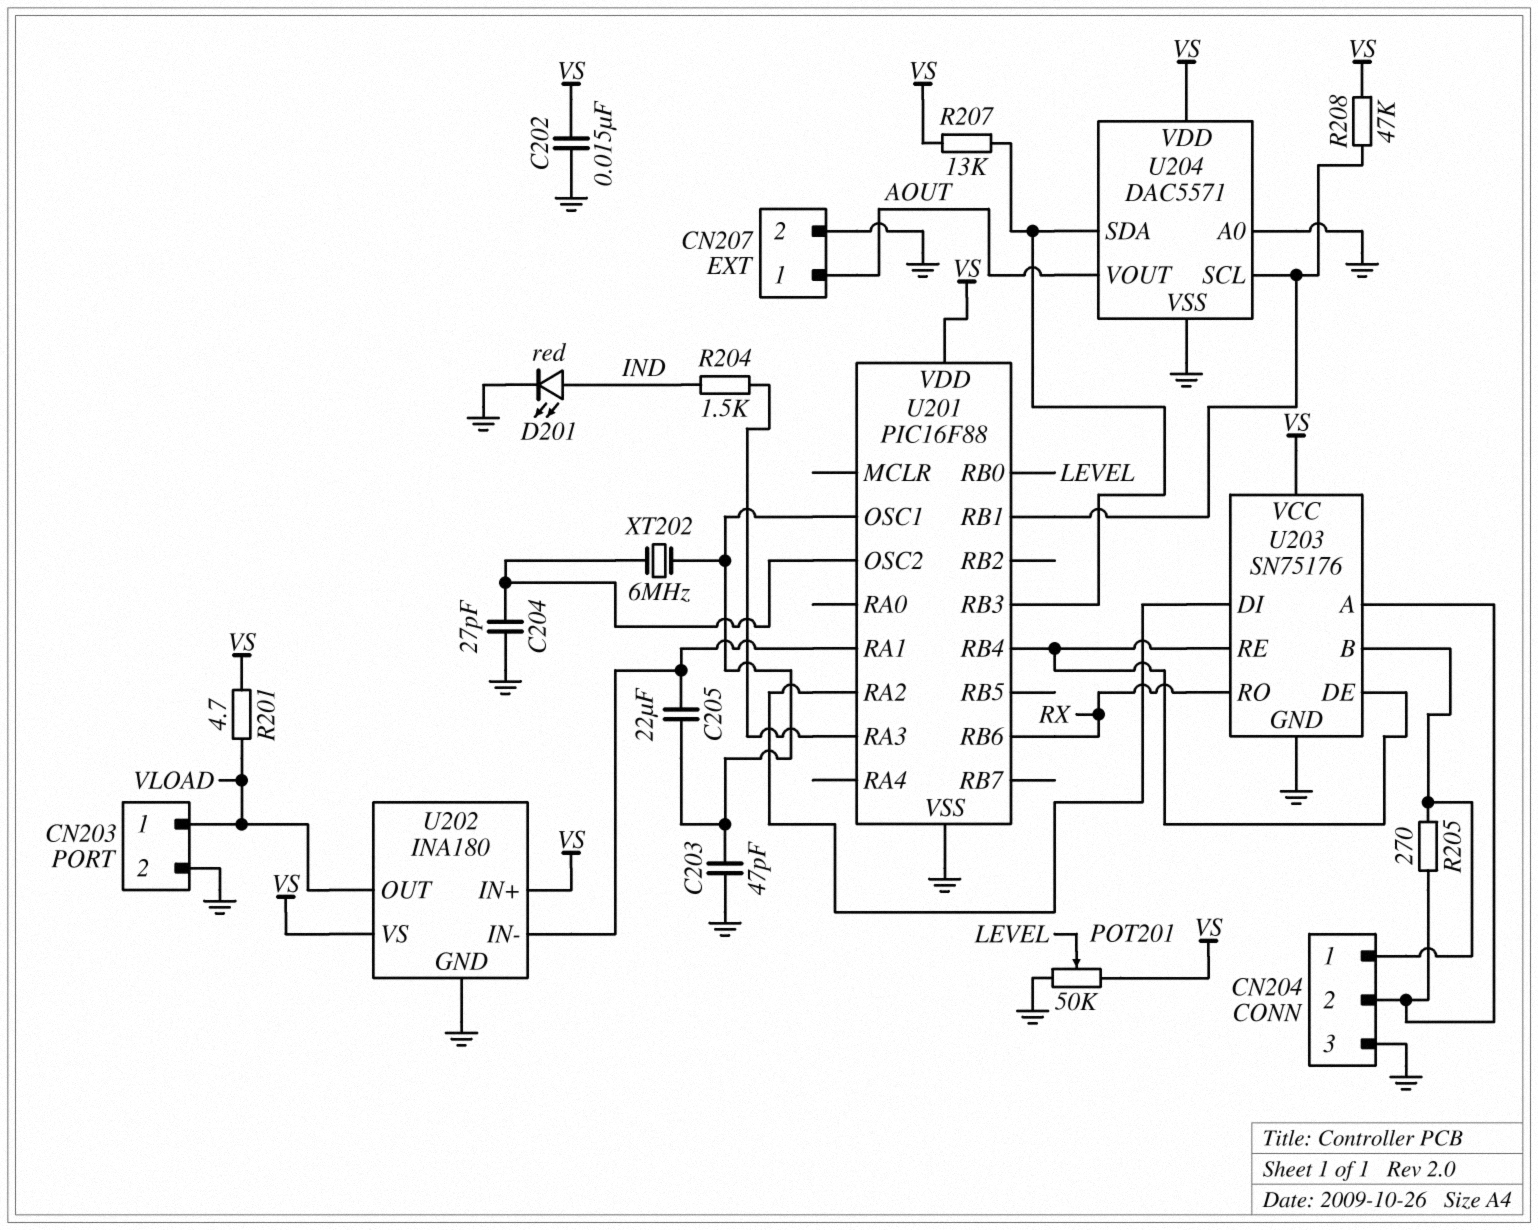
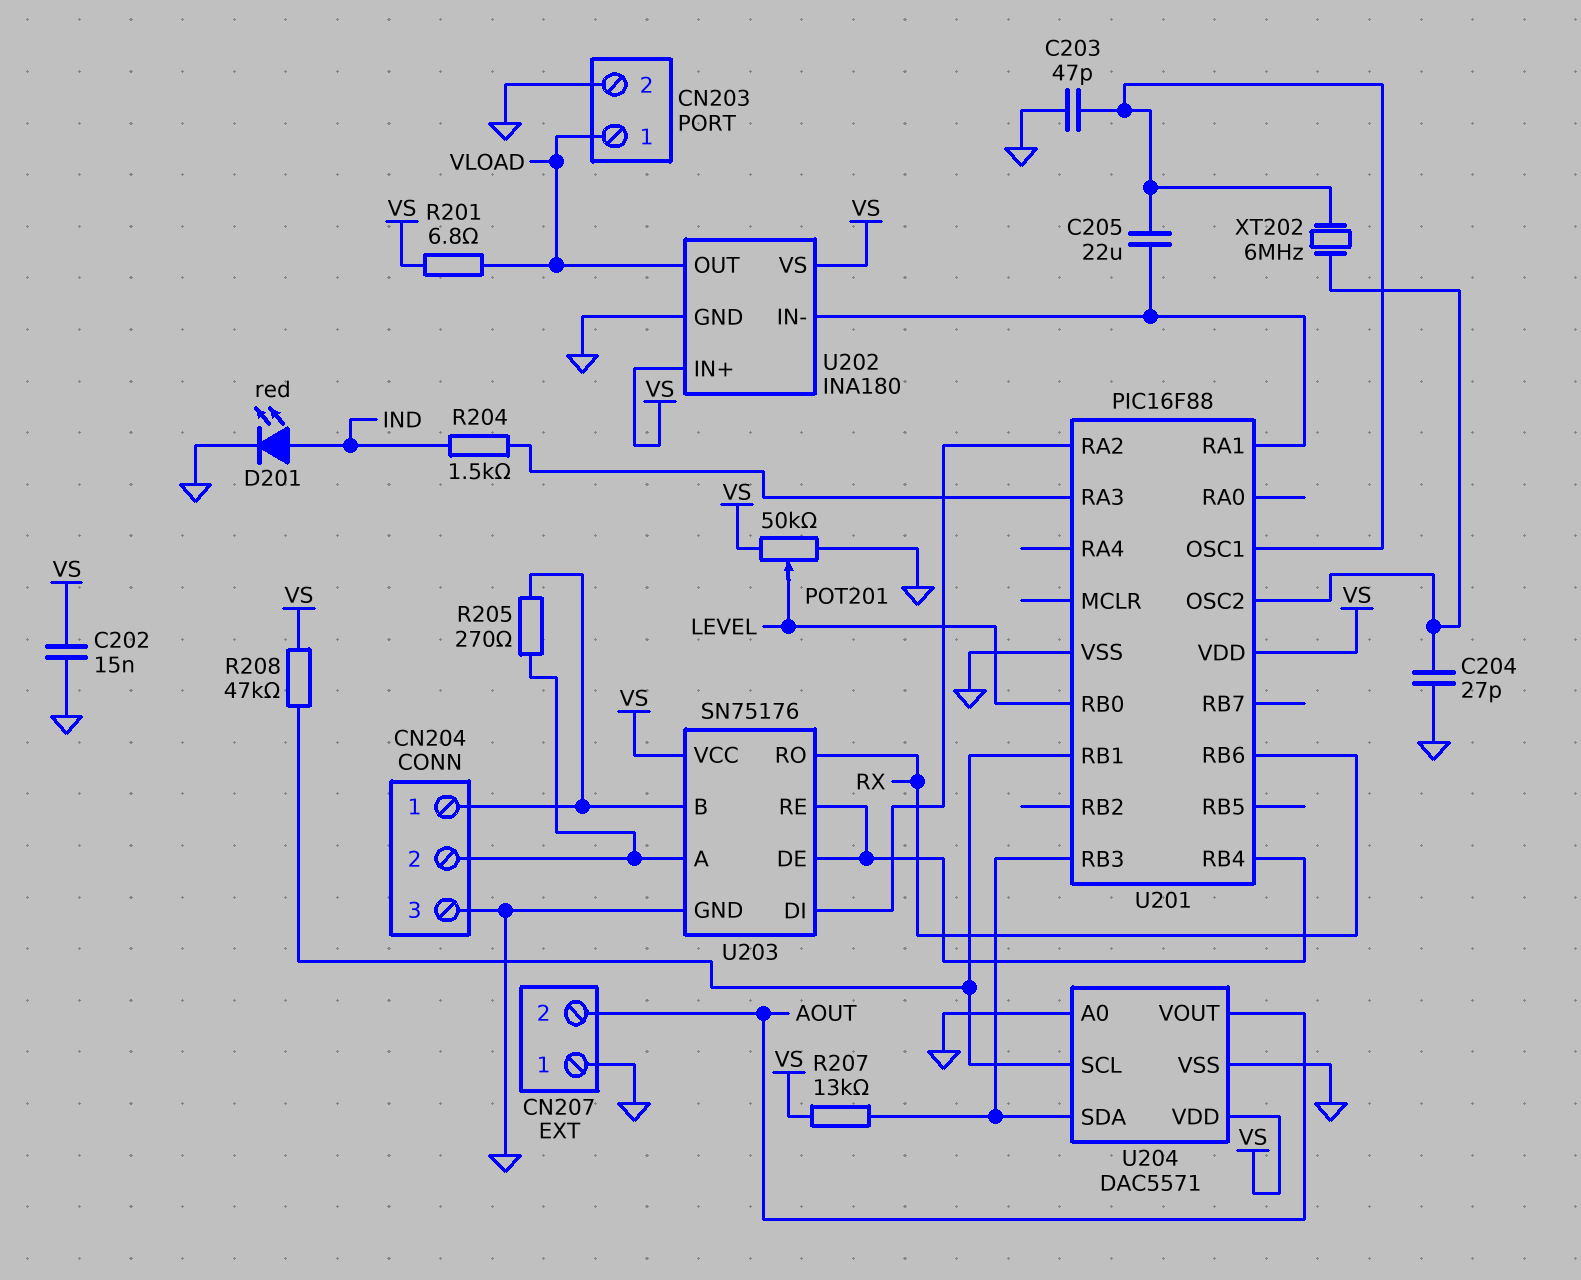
CN207 pin 1: AOUT -> GND
CN207 pin 2: GND -> AOUT
R201: 4.7 (VLOAD, VS) -> 6.8 (VLOAD, VS)

